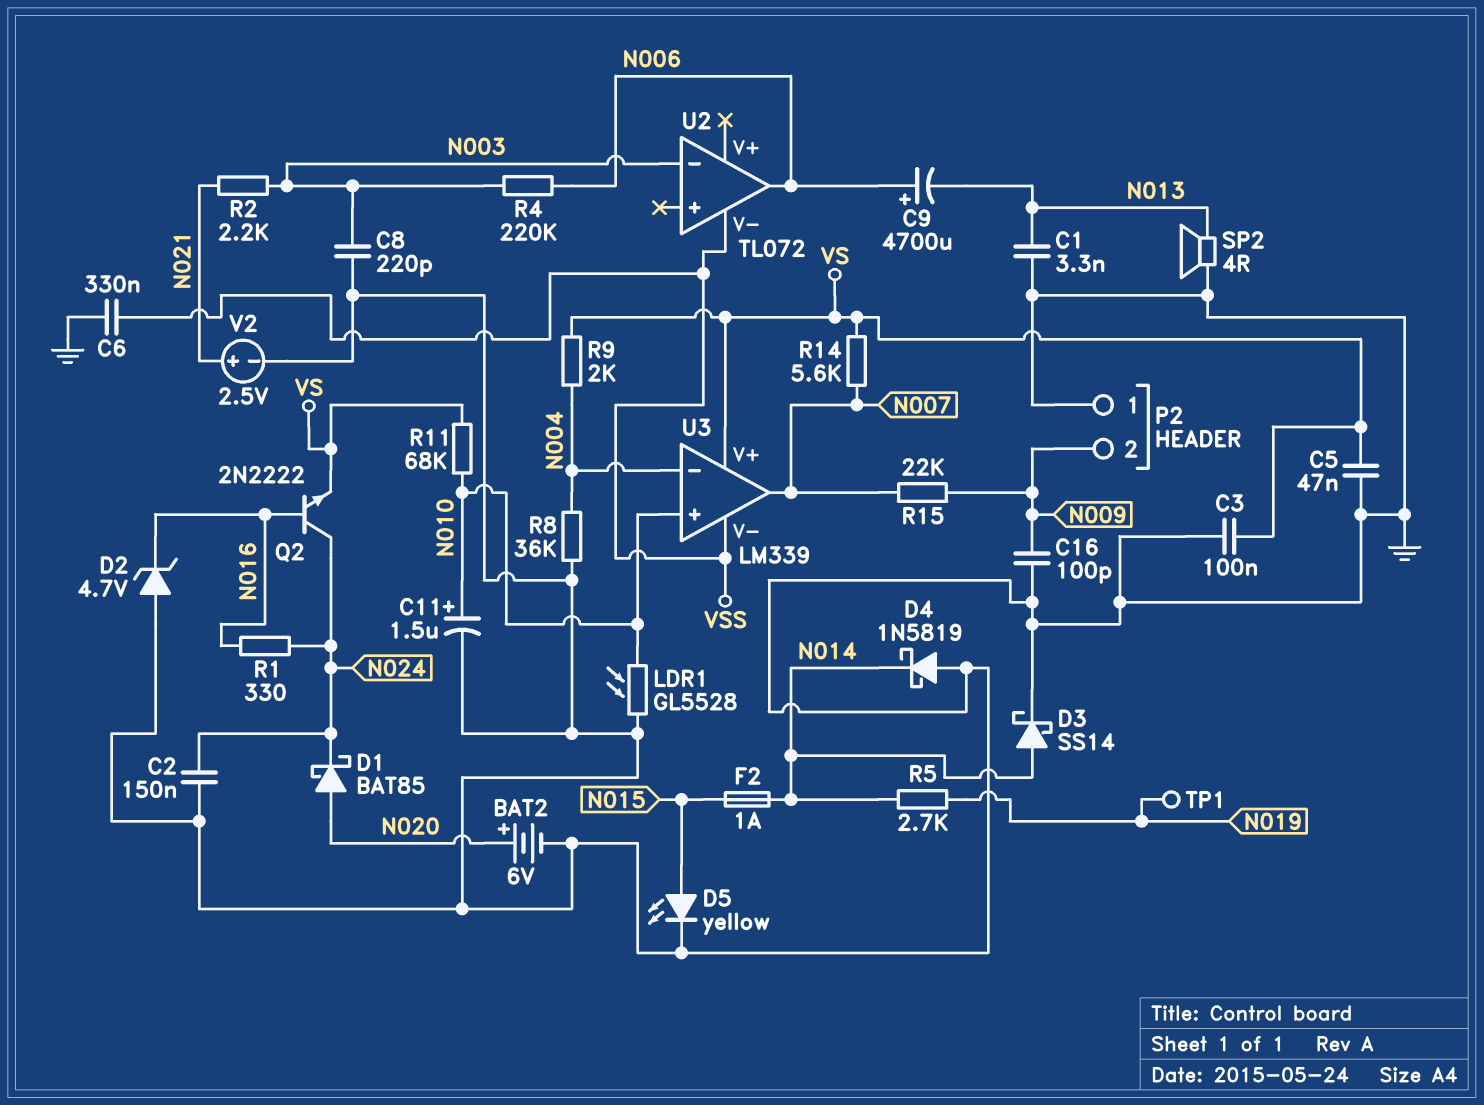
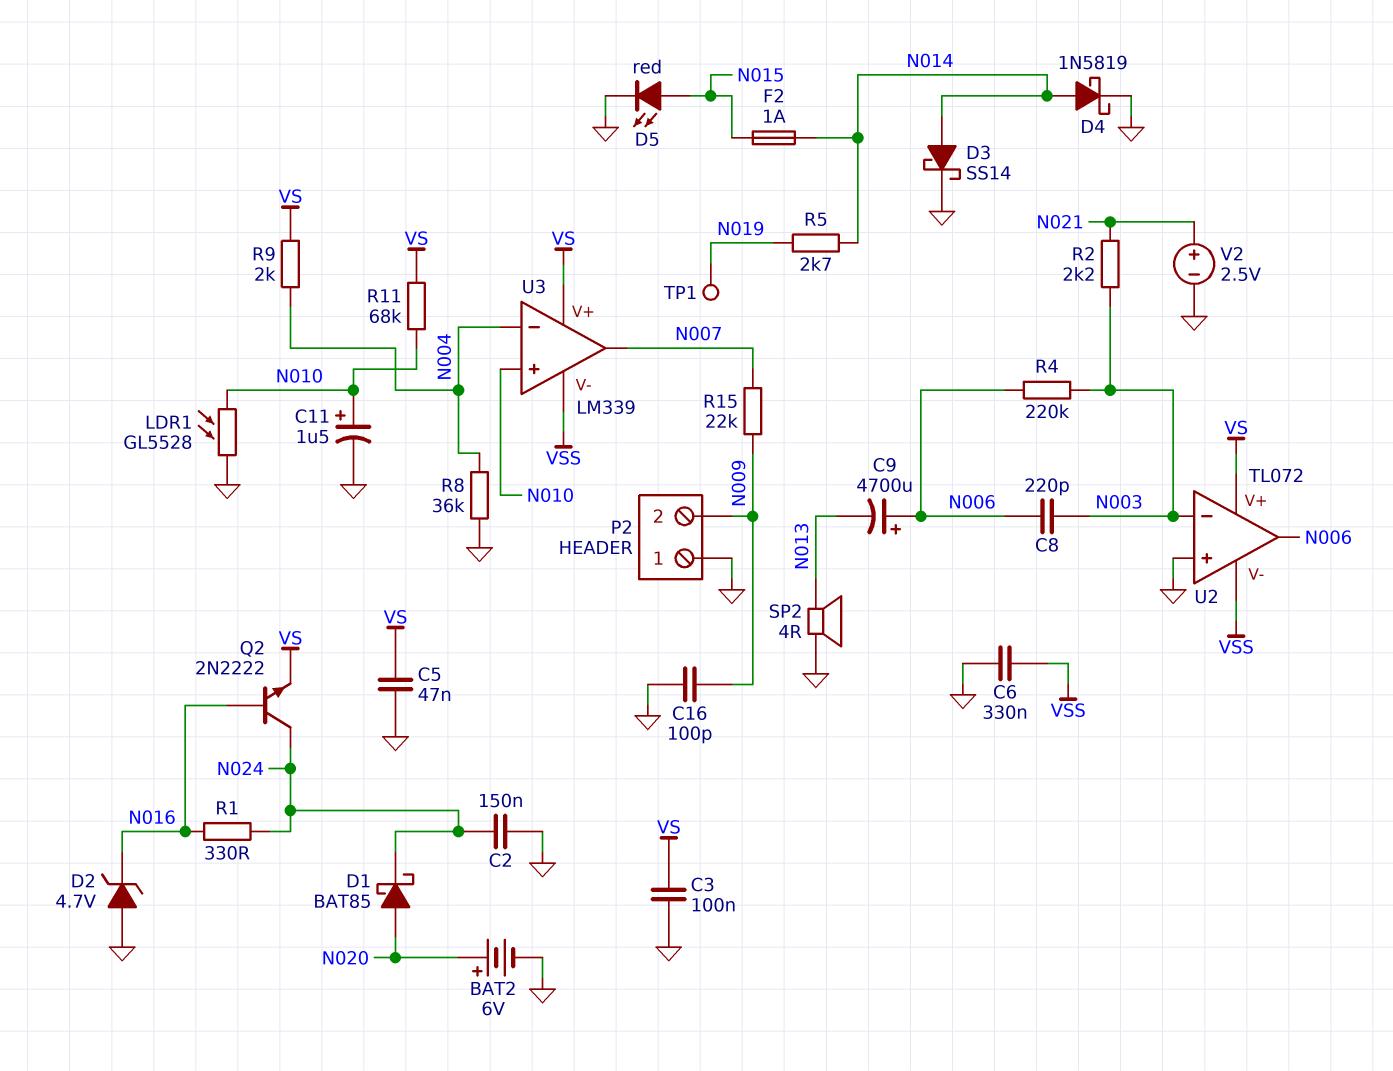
C1: 3.3nF (GND, N013) -> none
C8: 220pF (GND, N003) -> 220pF (N003, N006)
D4: schottky 1N5819 (A GND, K N014) -> schottky 1N5819 (A N014, K GND)
D5: LED yellow (A N015, K GND) -> LED red (A N015, K GND)
R14: 5.6k (N007, VS) -> none
U2 pin V+: none -> VS
U2 pin in+: none -> GND

